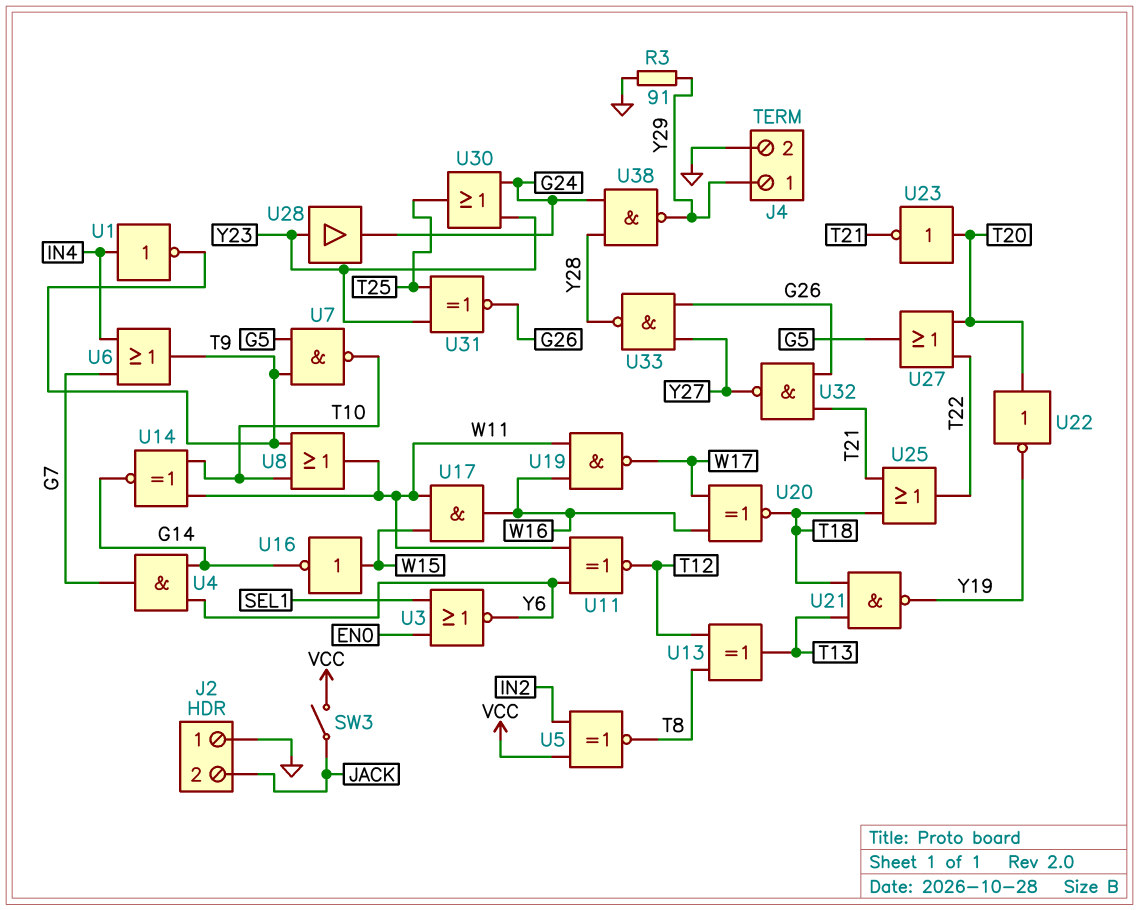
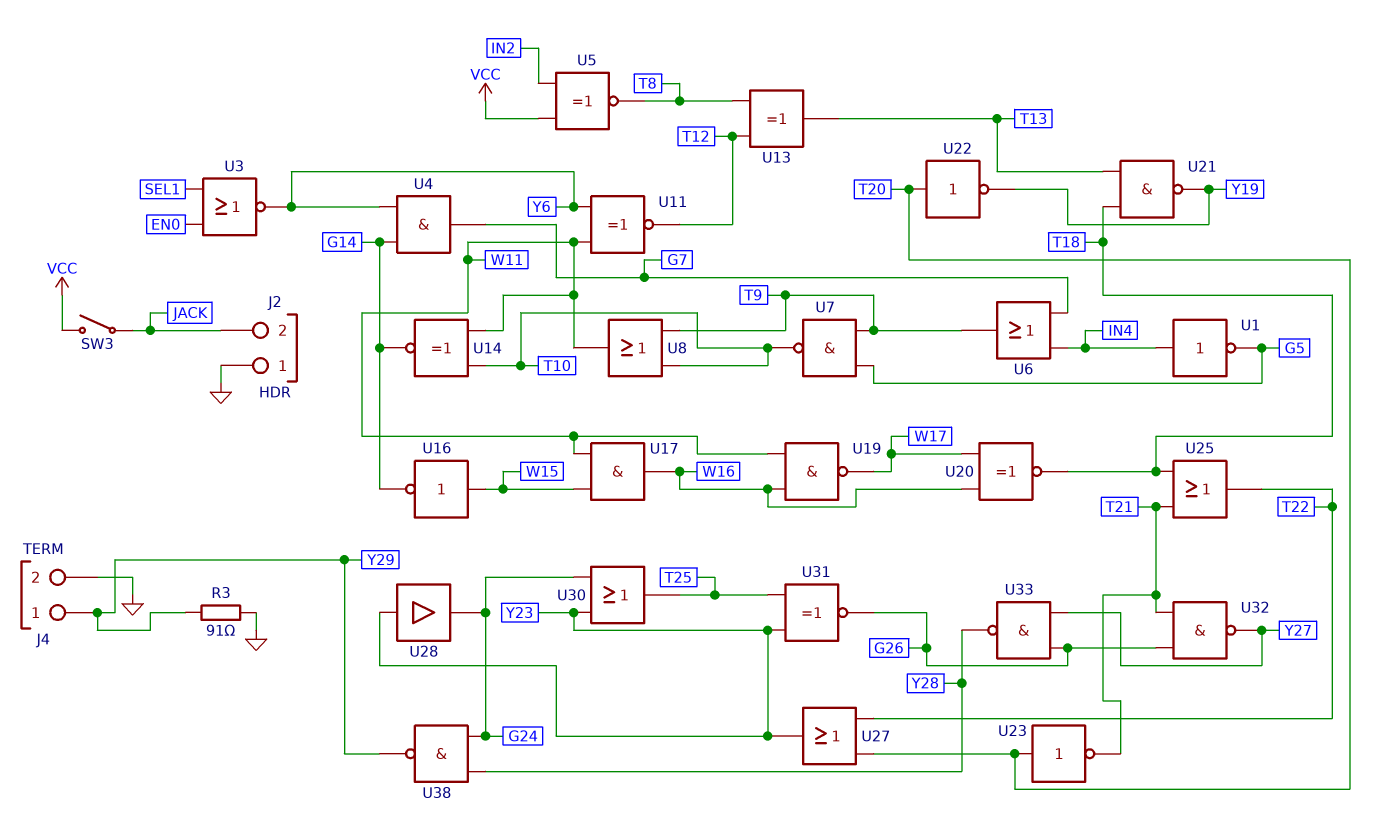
U1: NOT (in IN4, out T9) -> NOT (in IN4, out G5)
U27: OR (in T20, in T22, out G5) -> OR (in T20, in T22, out Y23)

